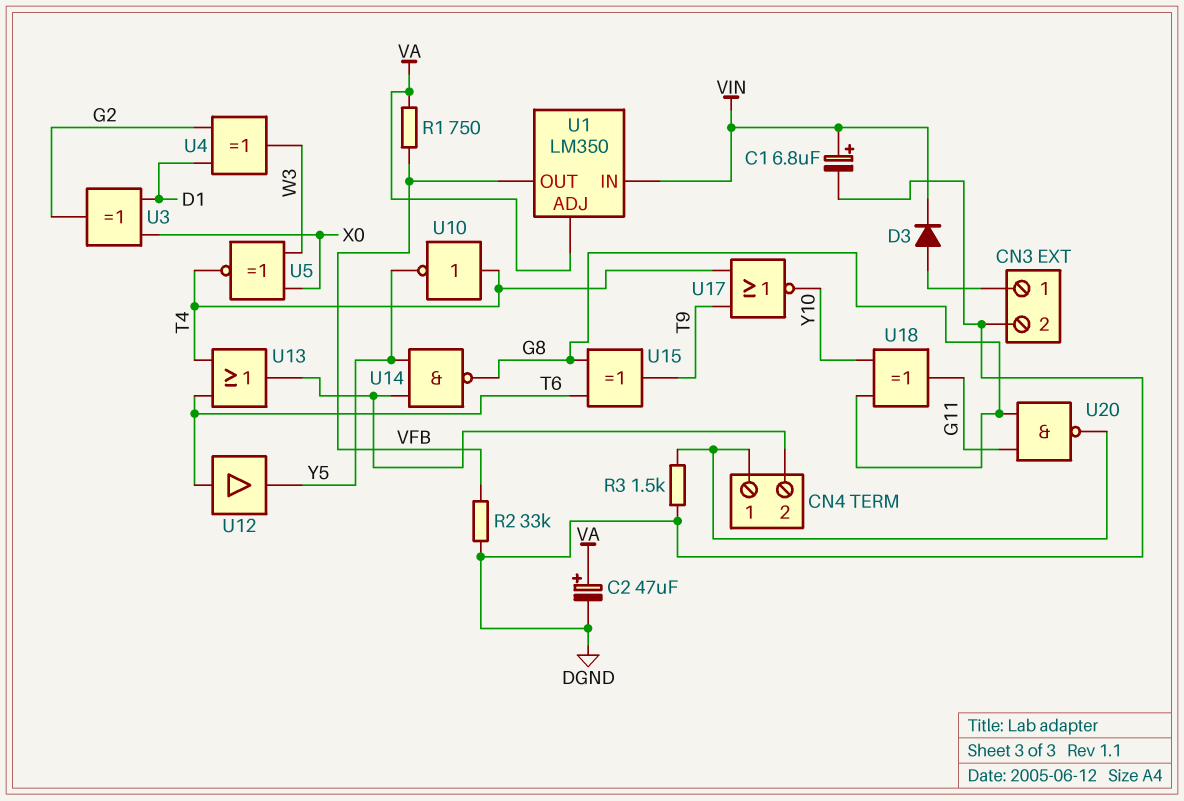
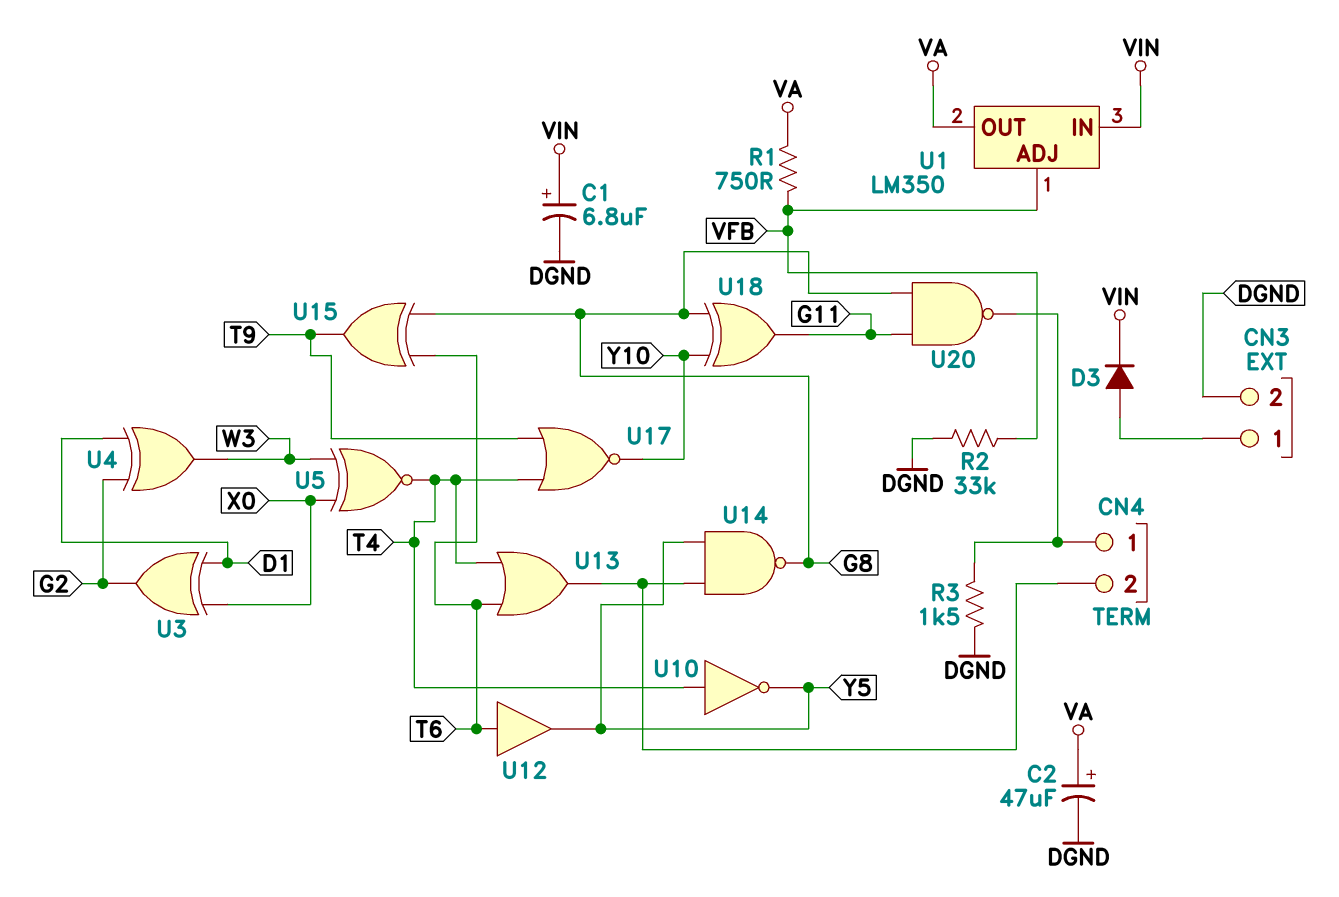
U1 pin ADJ: VA -> VFB
U1 pin OUT: VFB -> VA

